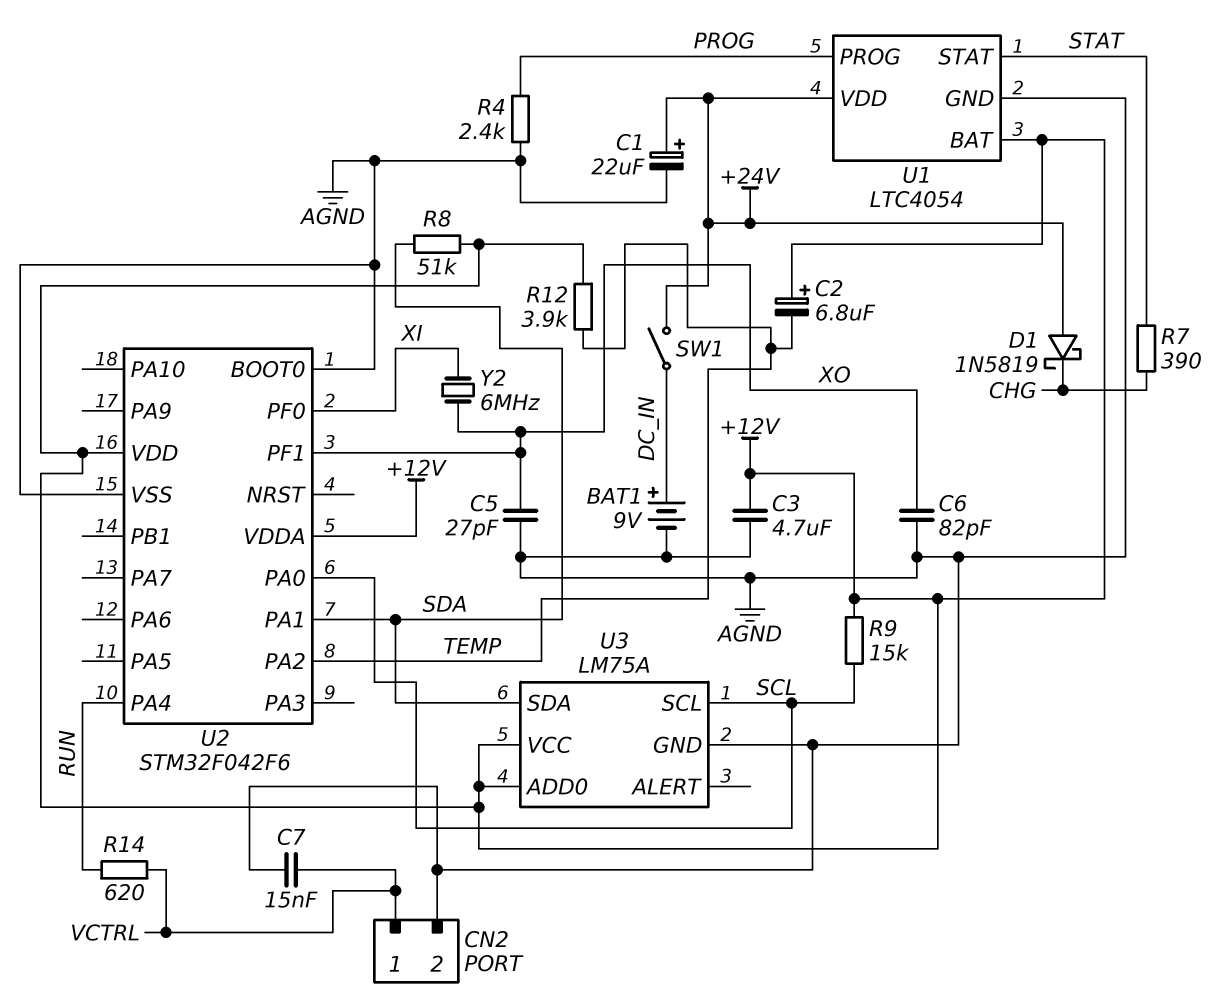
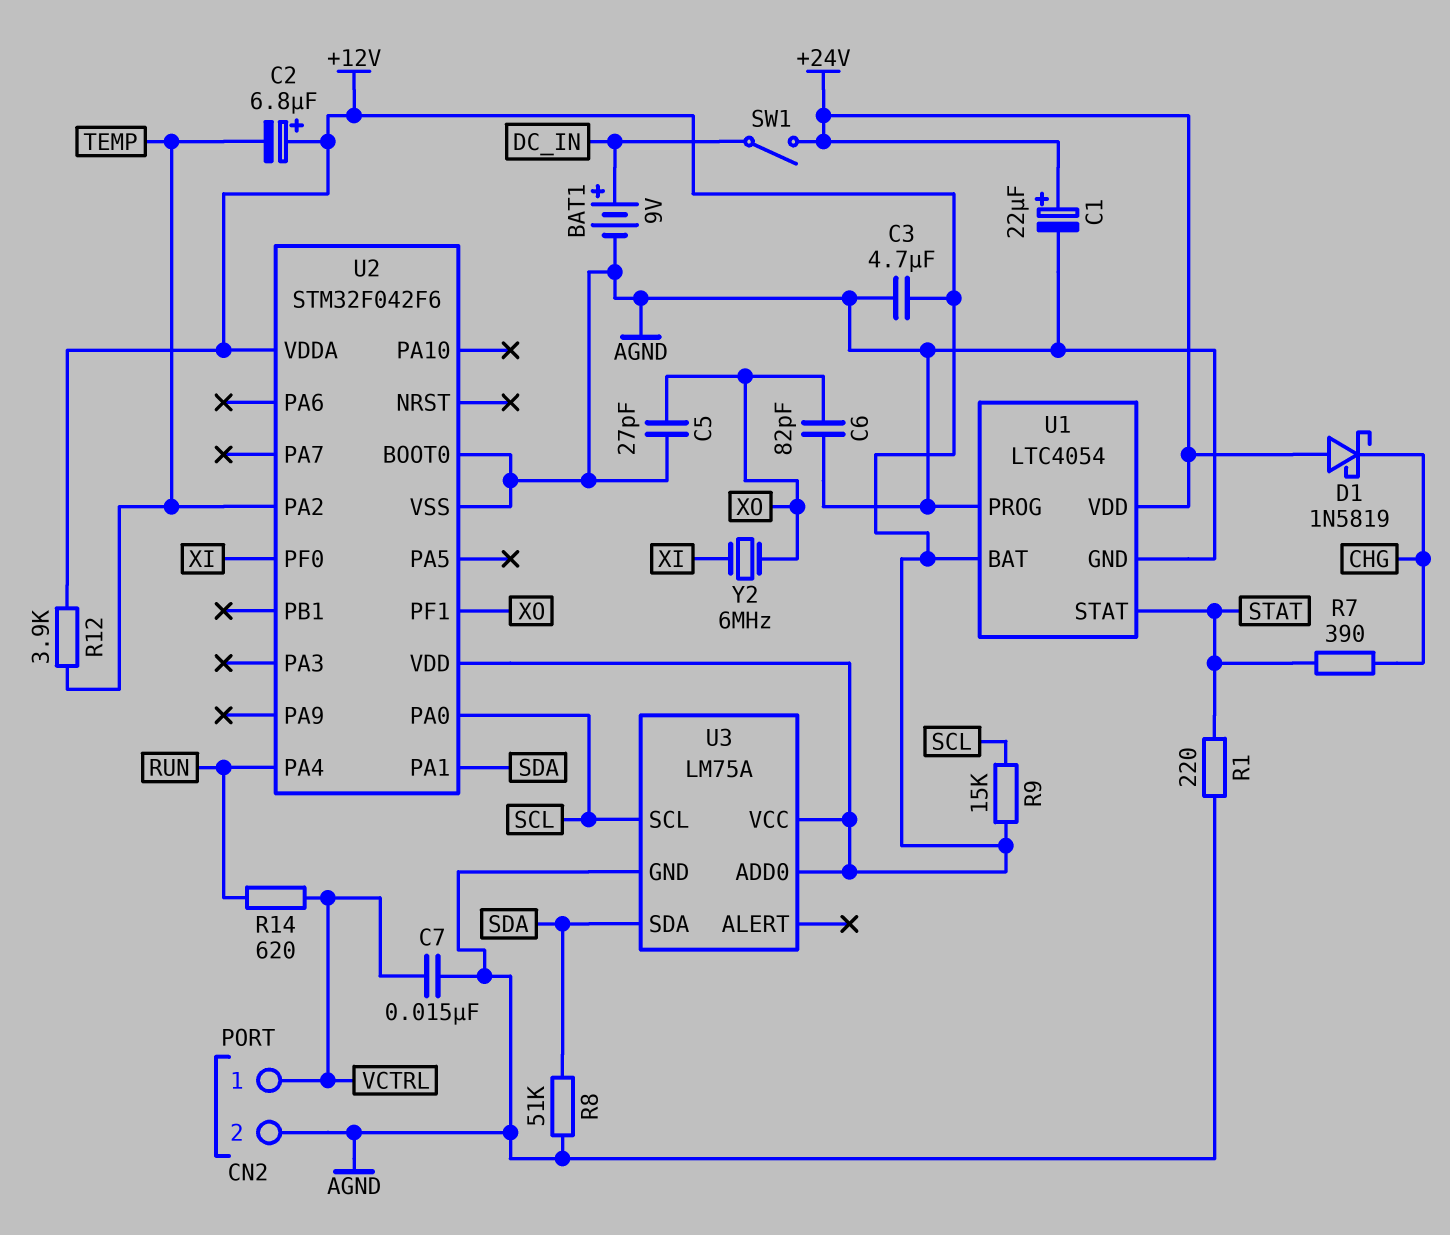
R1: none -> 220 (AGND, STAT)
R4: 2.4k (AGND, PROG) -> none
R8: 51k (+12V, SDA) -> 51k (AGND, SDA)
U1 pin PROG: PROG -> AGND

